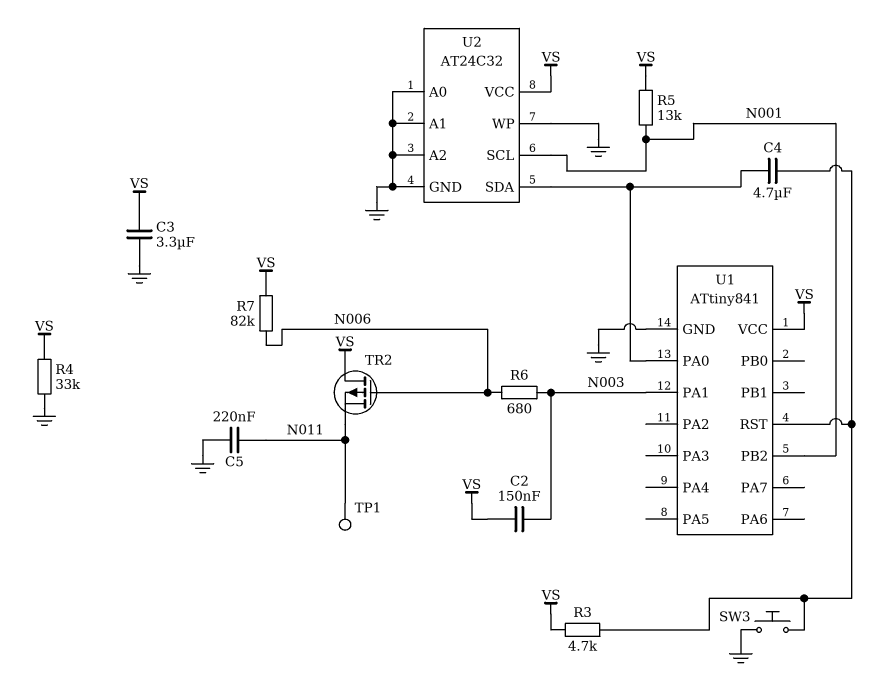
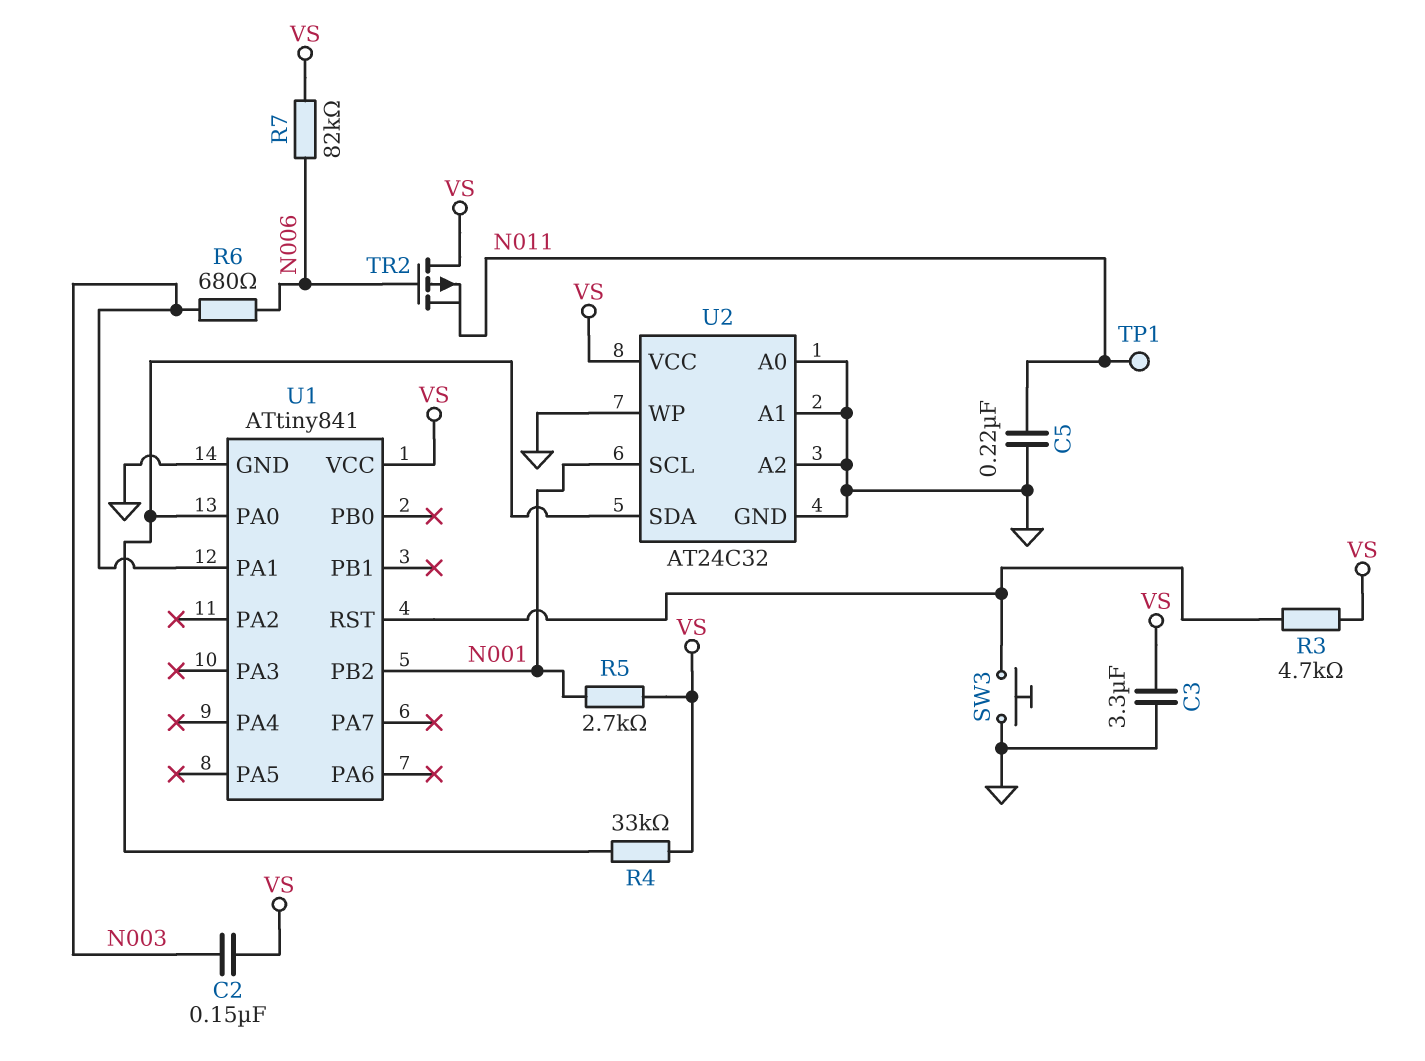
C4: 4.7uF (U1/PA0, U1/RST) -> none
R4: 33k (GND, VS) -> 33k (U1/PA0, VS)
R5: 13k (N001, VS) -> 2.7k (N001, VS)

